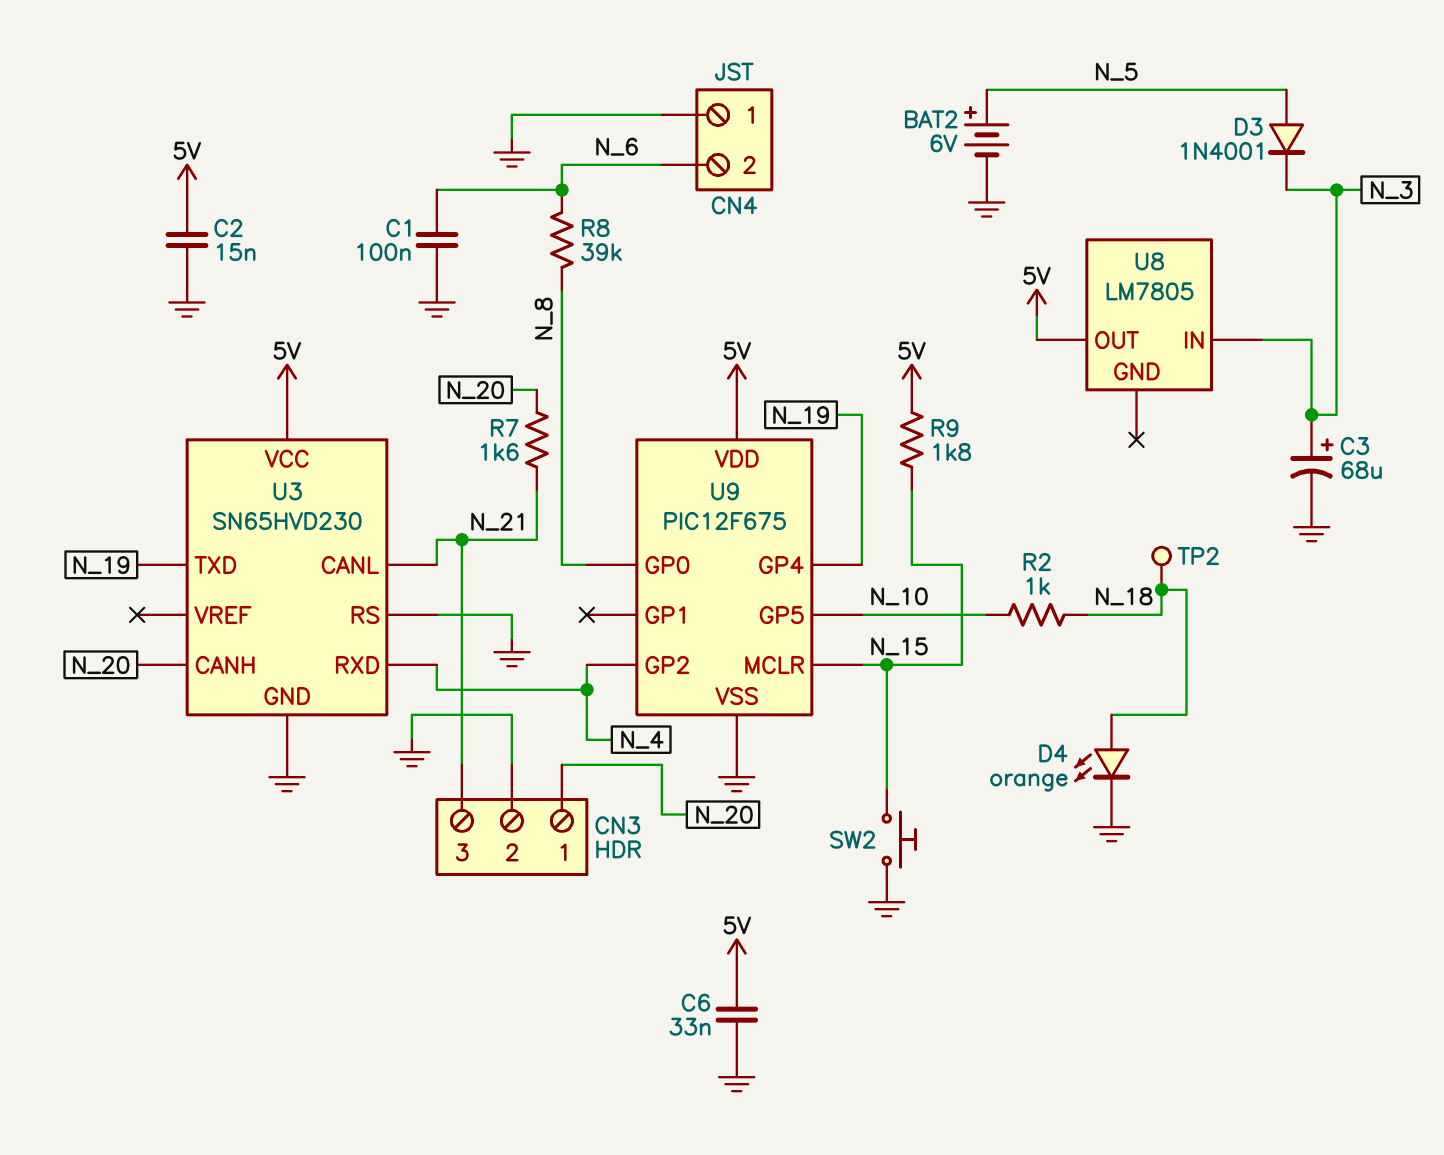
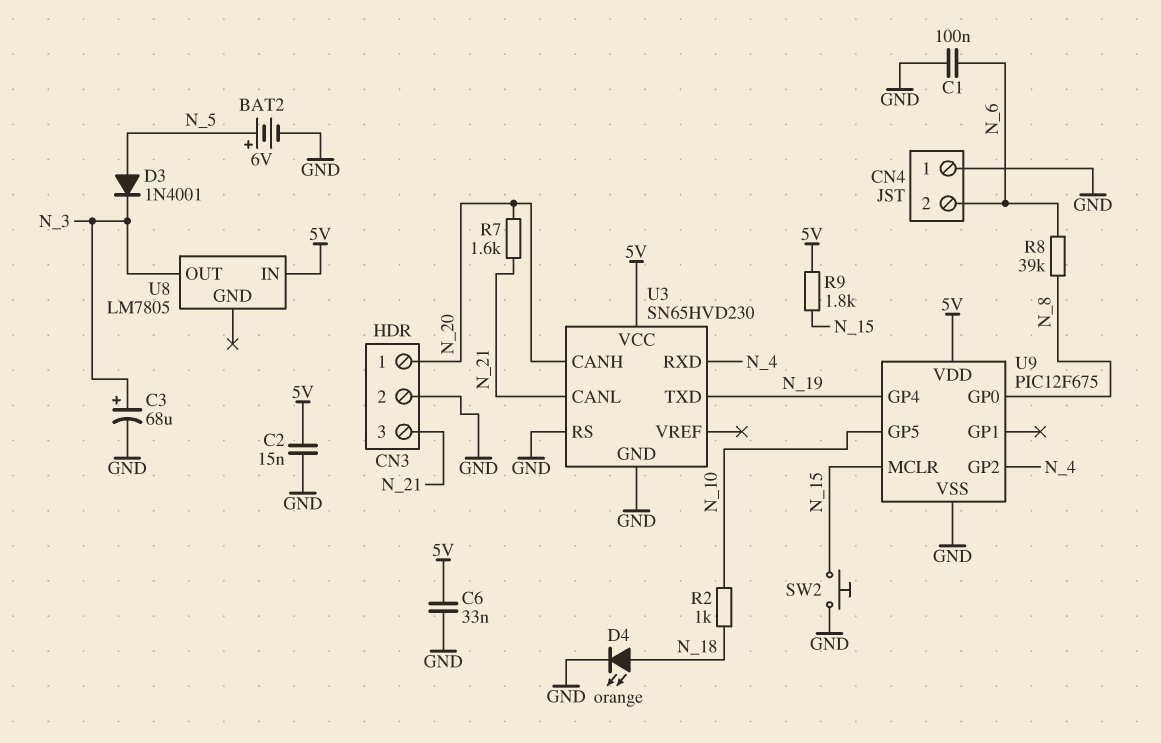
TP2: test point (N_18) -> none
U8 pin IN: N_3 -> 5V
U8 pin OUT: 5V -> N_3

